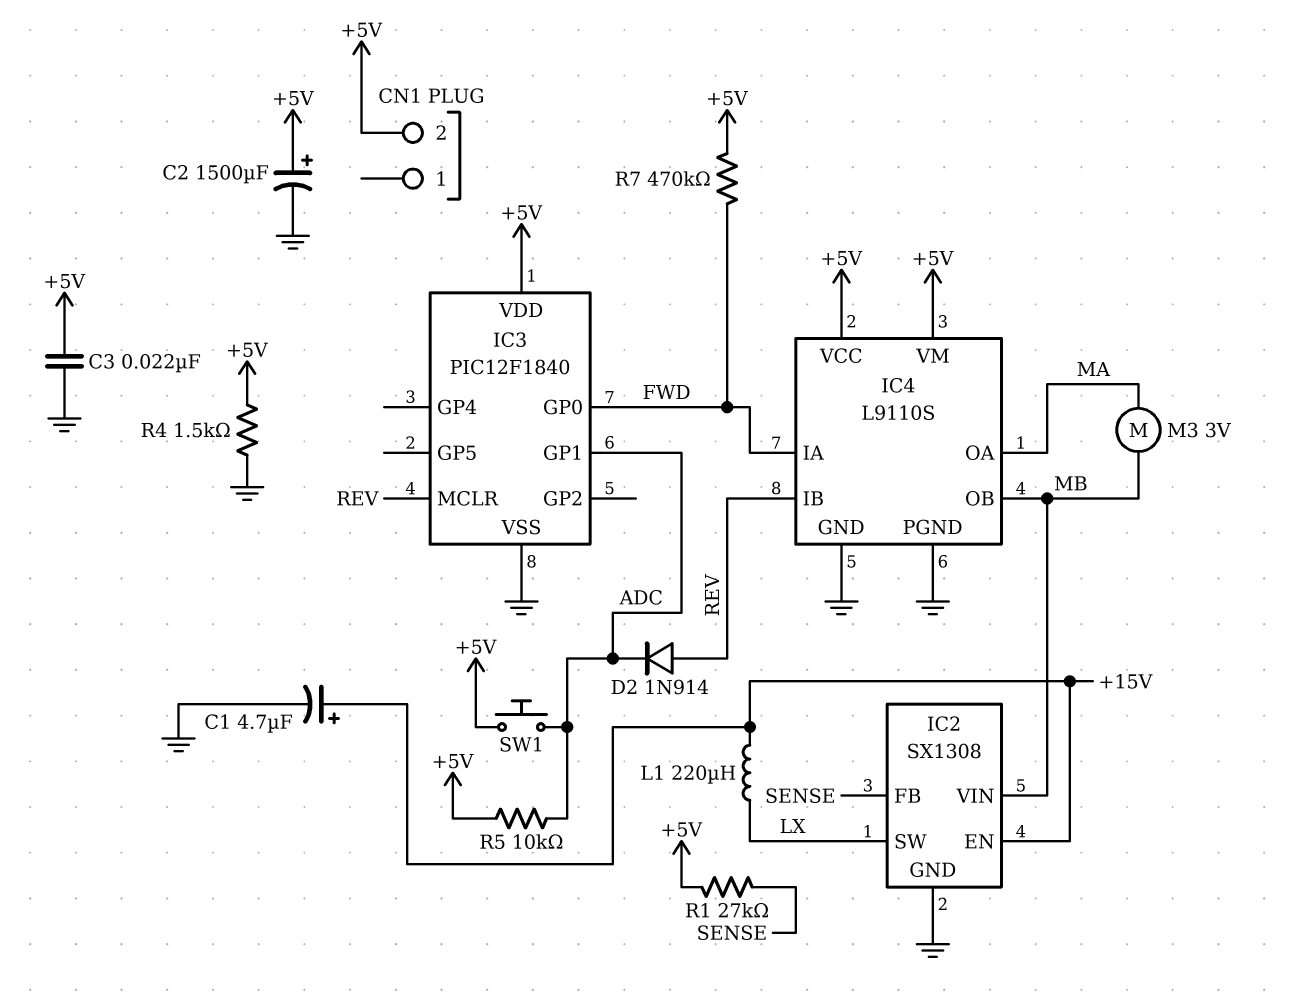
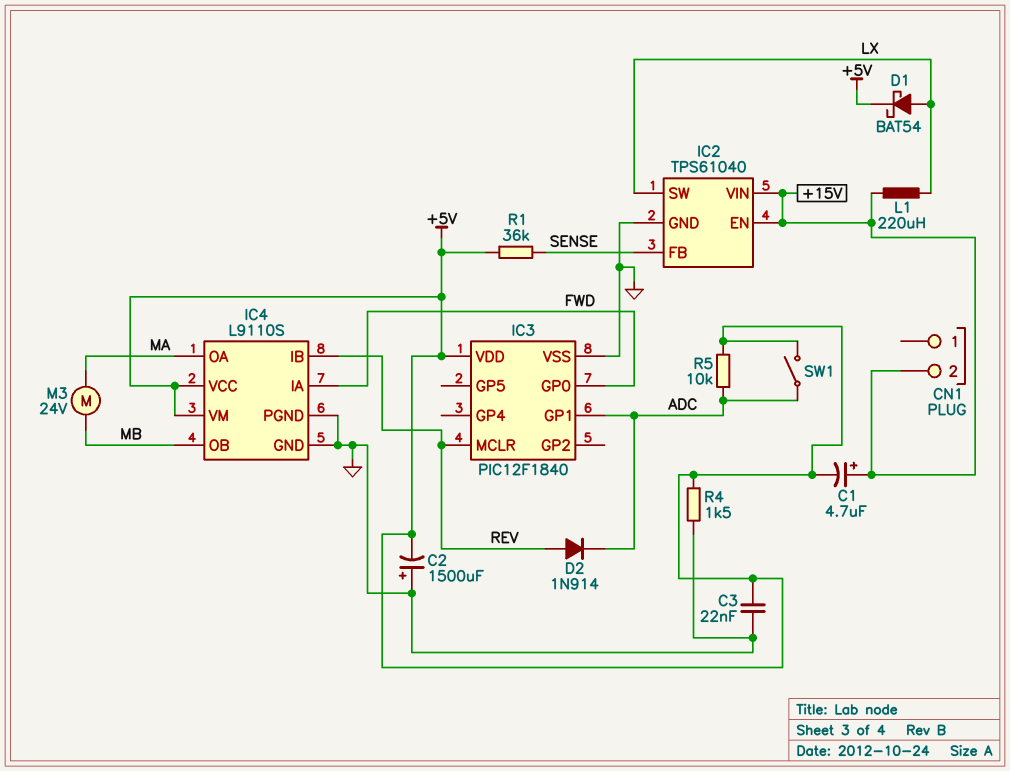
C1: 4.7uF (plus +15V, minus GND) -> 4.7uF (plus +15V, minus +5V)
C2: 1500uF (plus +5V, minus GND) -> 1500uF (plus GND, minus +5V)
CN1 pin 2: +5V -> +15V
D1: none -> schottky BAT54 (A LX, K +5V)
IC2: SX1308 -> TPS61040
IC2 pin VIN: MB -> +15V
M3: motor 3V (MA, MB) -> motor 24V (MA, MB)
R1: 27k (+5V, SENSE) -> 36k (+5V, SENSE)
R7: 470k (+5V, FWD) -> none
SW1: button (+5V, ADC) -> switch (+5V, ADC)

